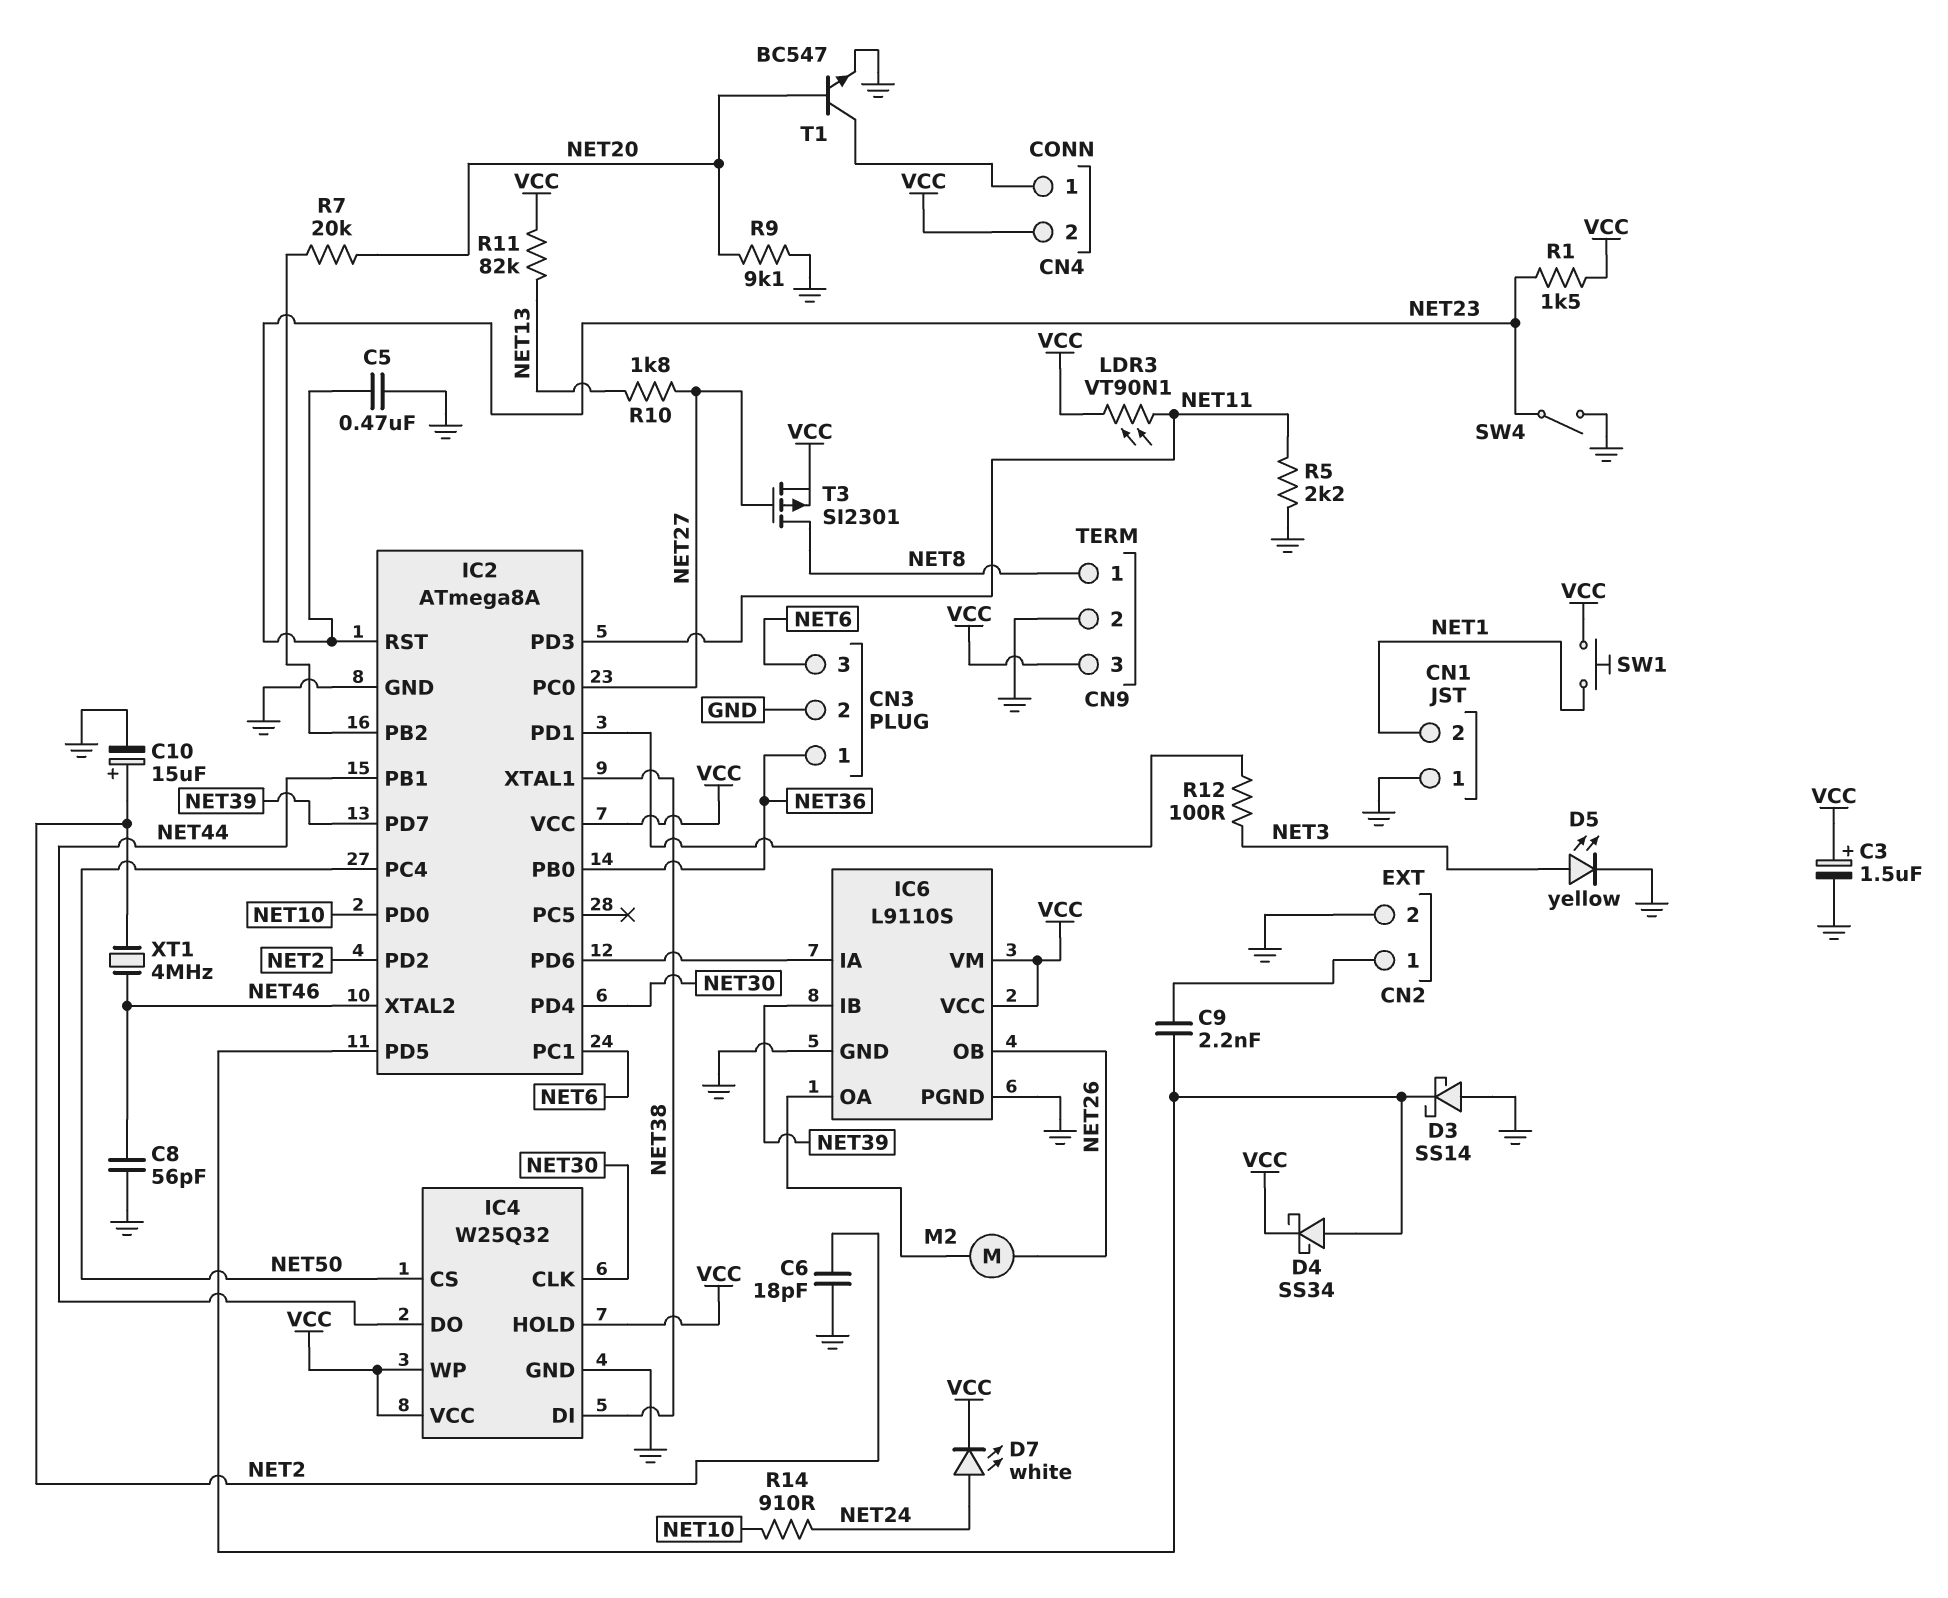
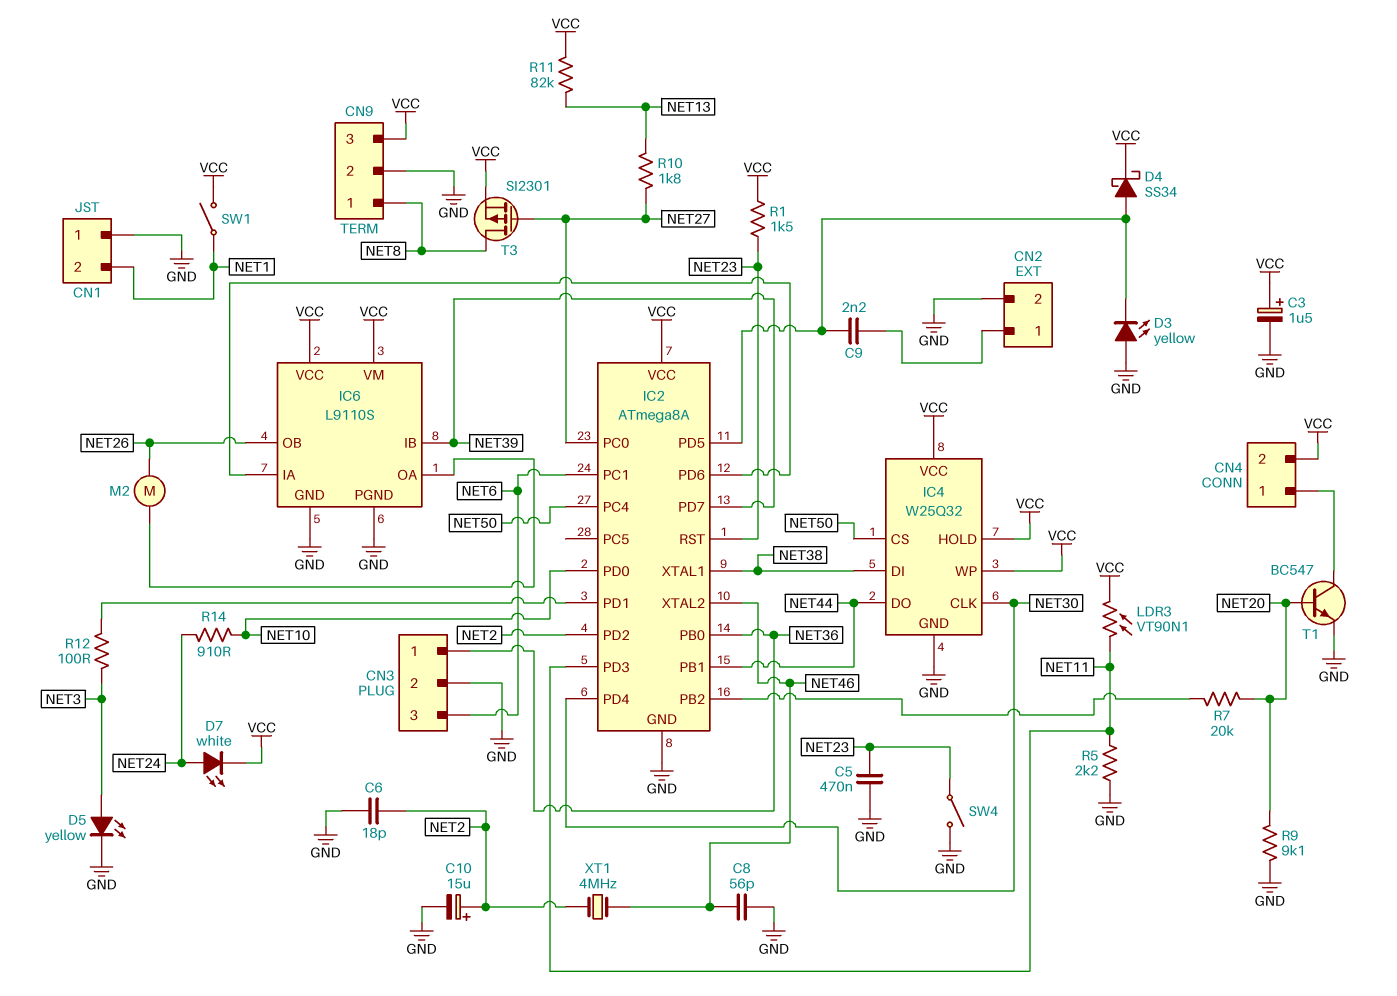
D3: schottky SS14 (A GND, K IC2/PD5) -> LED yellow (A GND, K IC2/PD5)
SW1: button (NET1, VCC) -> switch (NET1, VCC)

